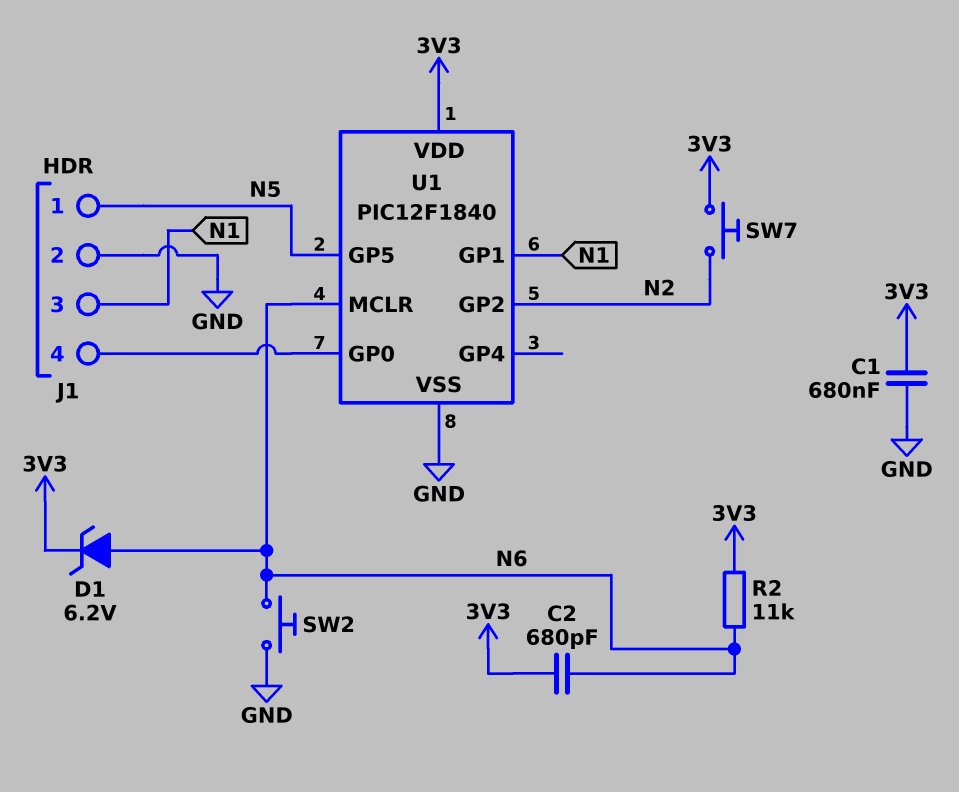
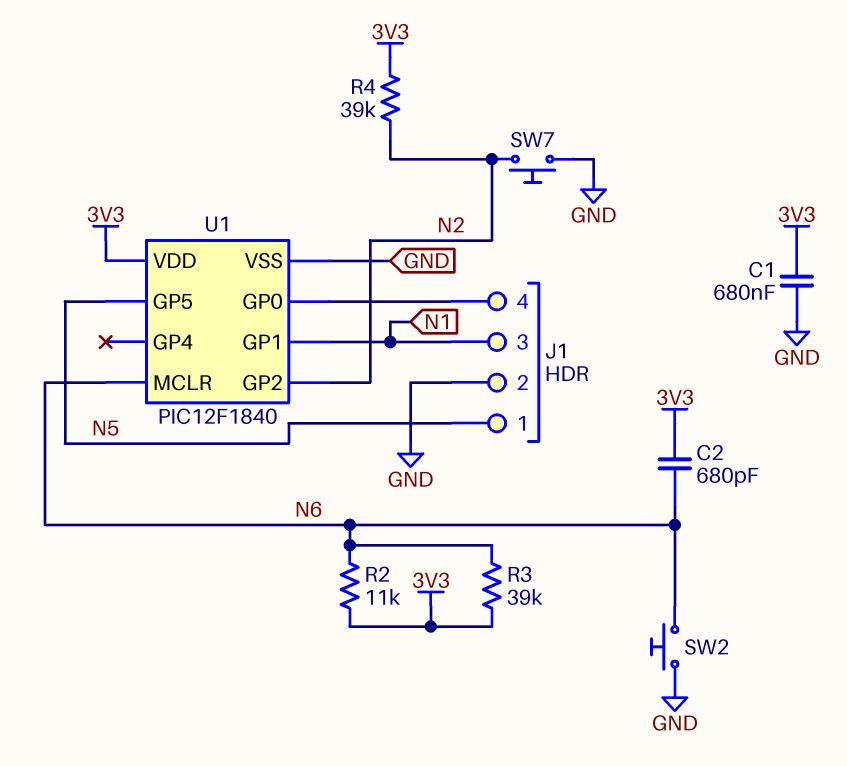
D1: zener 6.2V (A N6, K 3V3) -> none
R3: none -> 39k (3V3, N6)
R4: none -> 39k (3V3, N2)
SW7: button (3V3, N2) -> button (GND, N2)

